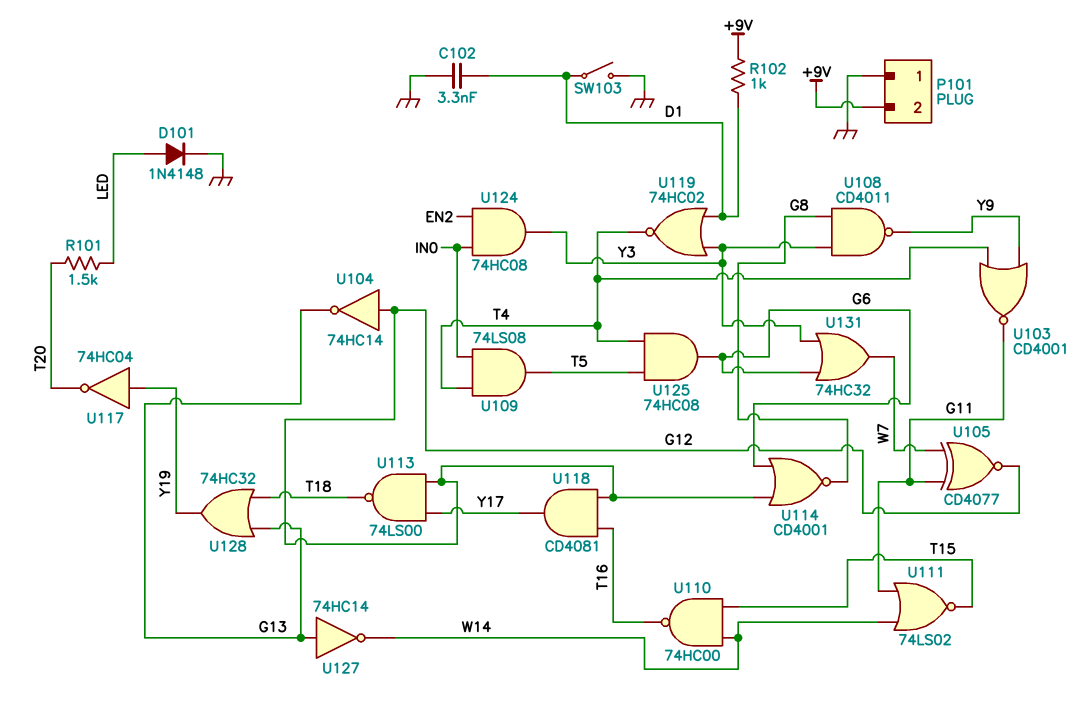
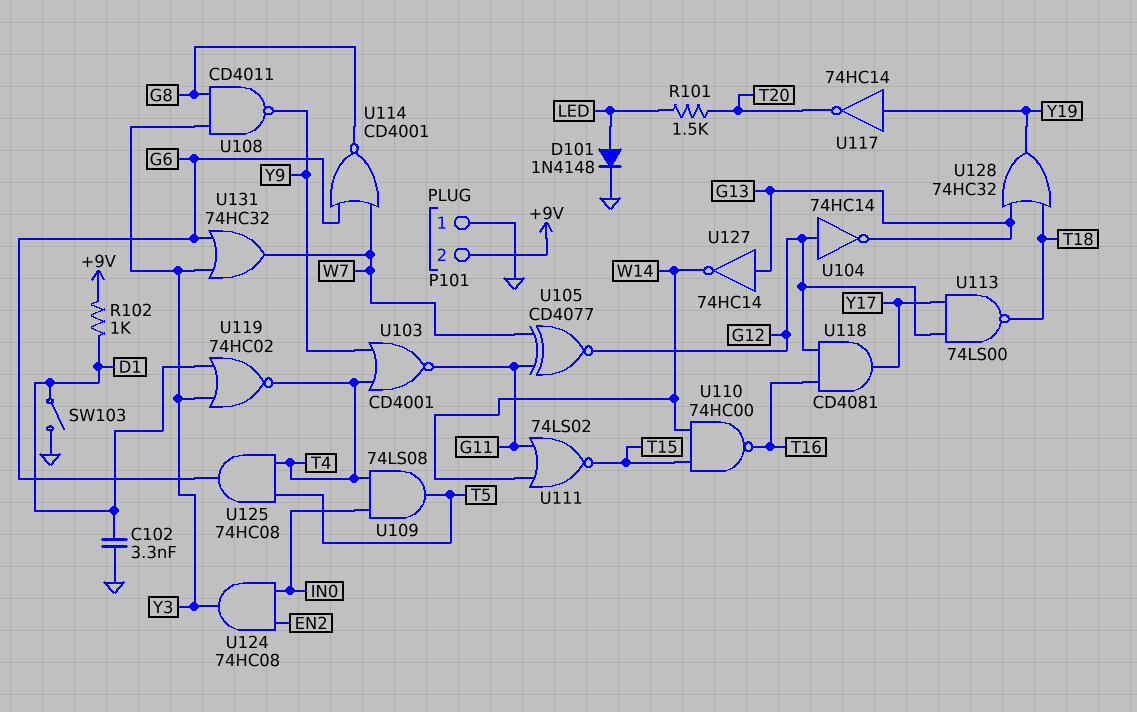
U114: NOR CD4001 (in G6, in G12, out G8) -> NOR CD4001 (in G6, in W7, out G8)
U117: NOT 74HC04 (in Y19, out T20) -> NOT 74HC14 (in Y19, out T20)

